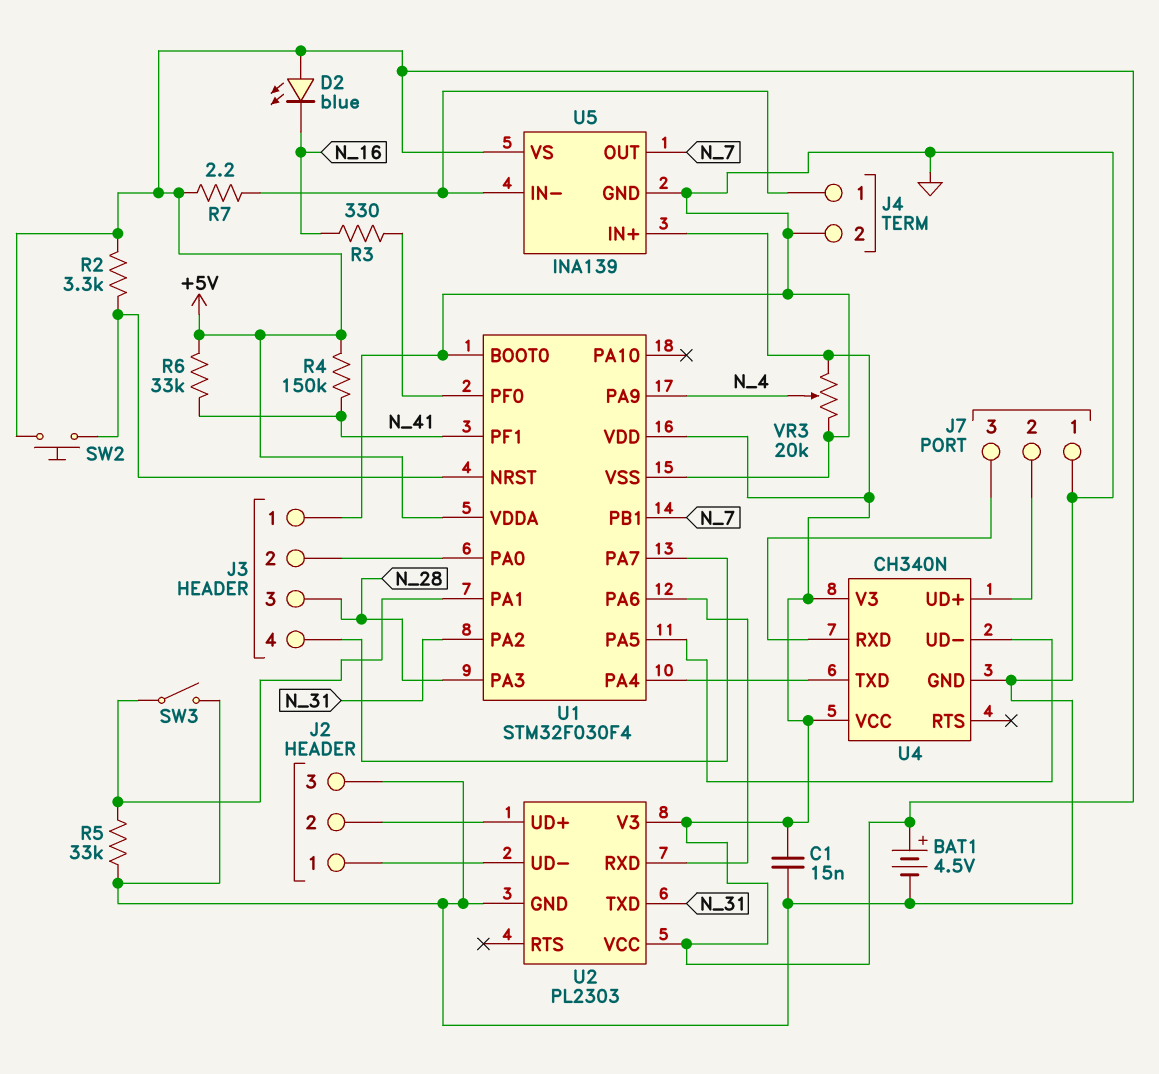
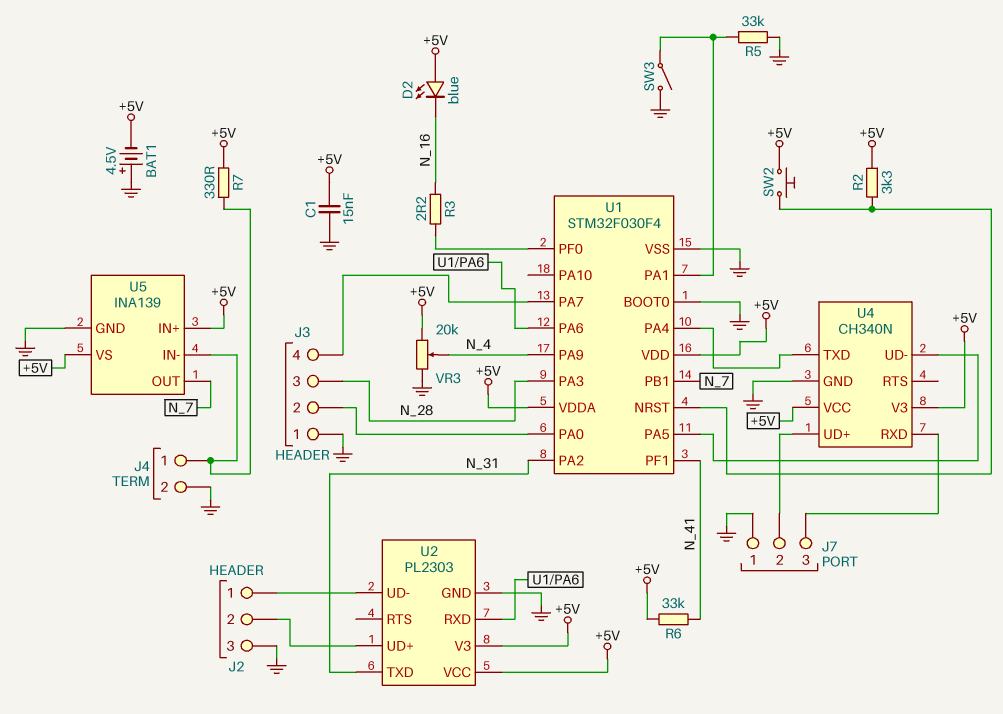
BAT1: 4.5V (plus +5V, minus GND) -> 4.5V (plus GND, minus +5V)
R3: 330 (N_16, U1/PF0) -> 2.2 (N_16, U1/PF0)
R4: 150k (+5V, N_41) -> none
R7: 2.2 (+5V, J4/1) -> 330 (+5V, J4/1)

